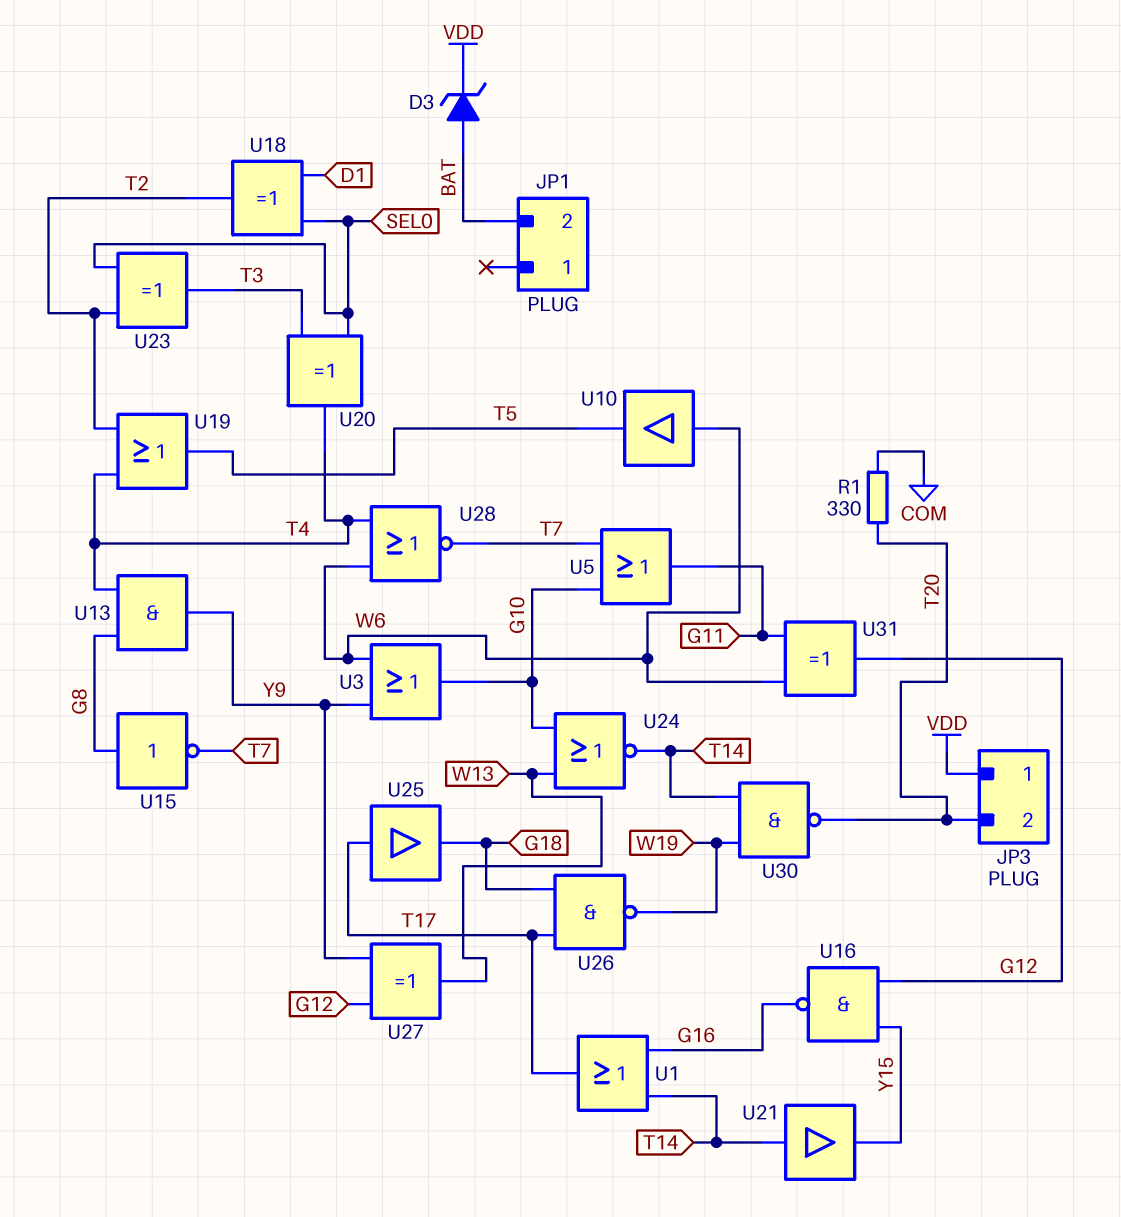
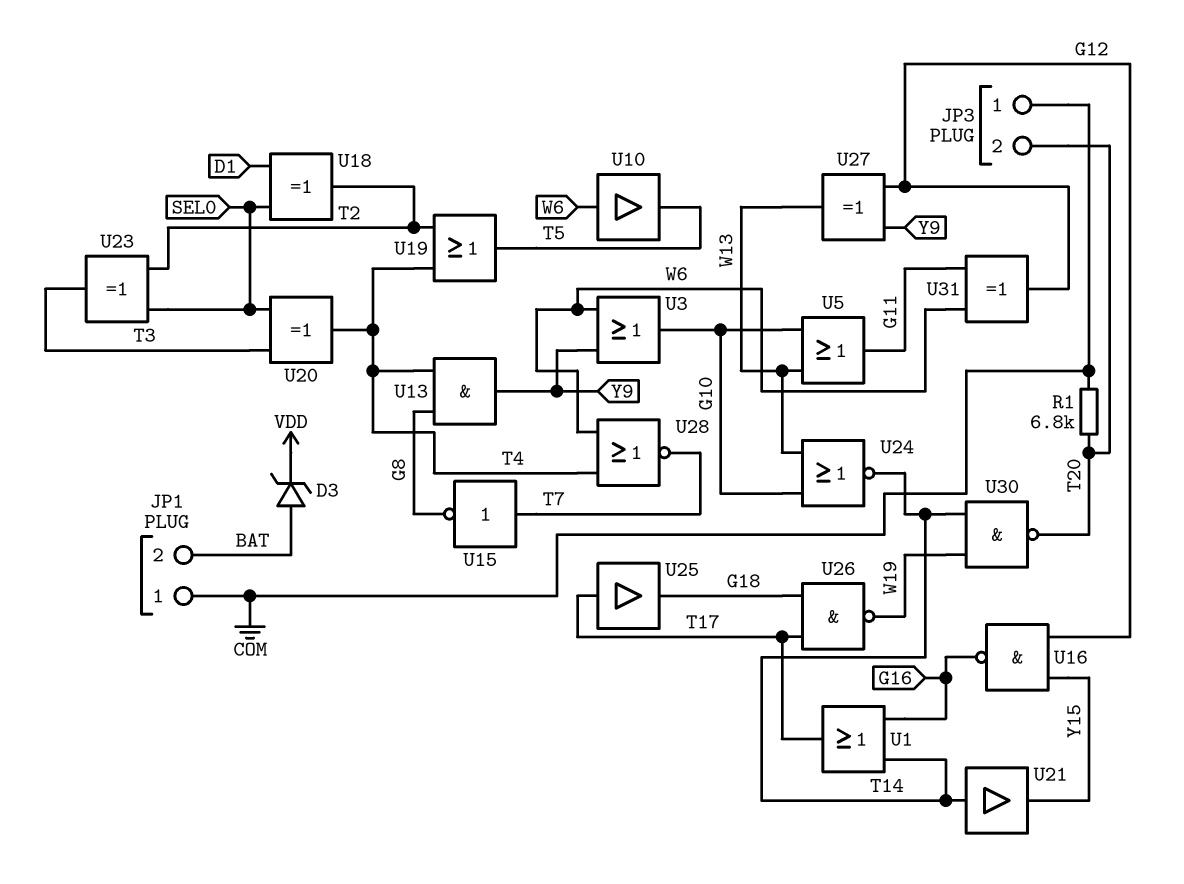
JP1 pin 1: none -> COM
JP3 pin 1: VDD -> COM
R1: 330 (COM, T20) -> 6.8k (COM, T20)
U5: OR (in G10, in T7, out G11) -> OR (in G10, in W13, out G11)
U15: NOT (in G8, out T7) -> NOT (in T7, out G8)

